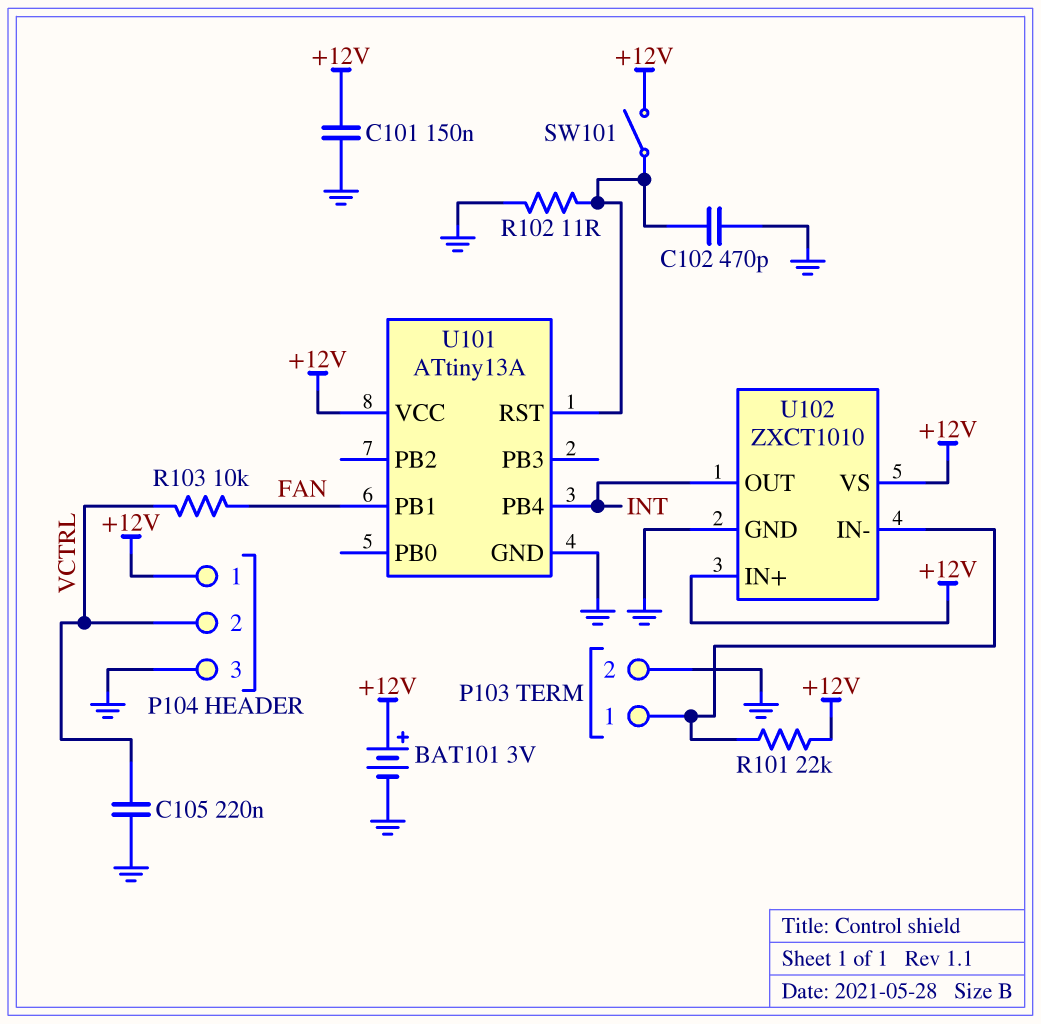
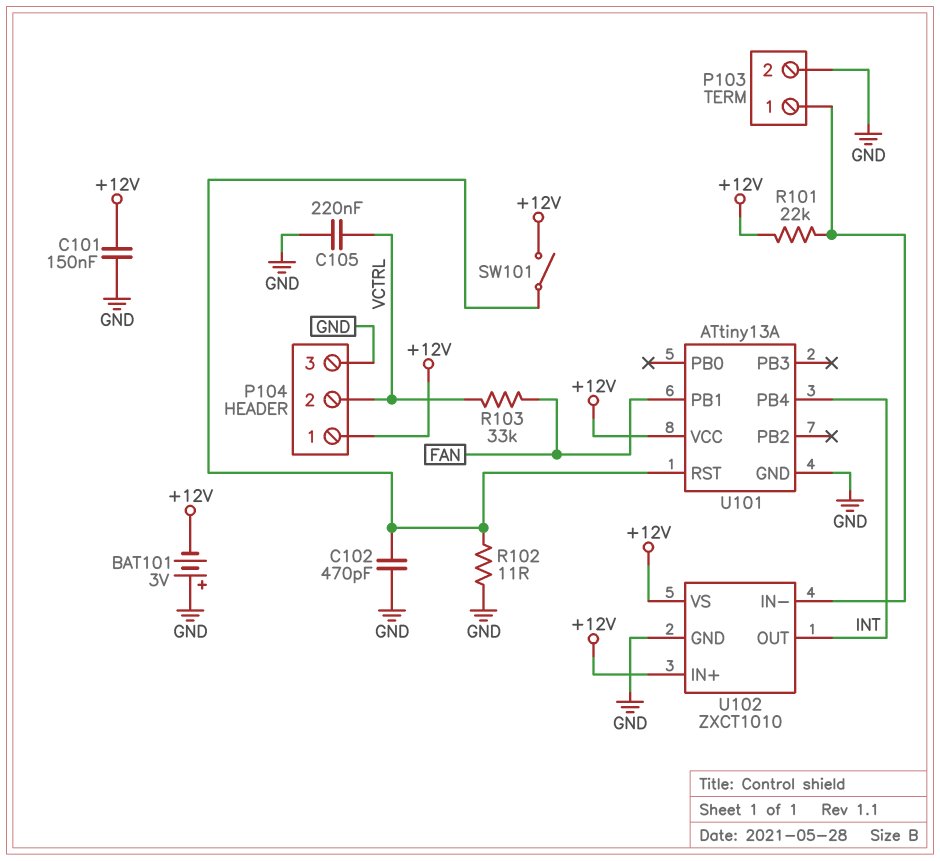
BAT101: 3V (plus +12V, minus GND) -> 3V (plus GND, minus +12V)
R103: 10k (FAN, VCTRL) -> 33k (FAN, VCTRL)

